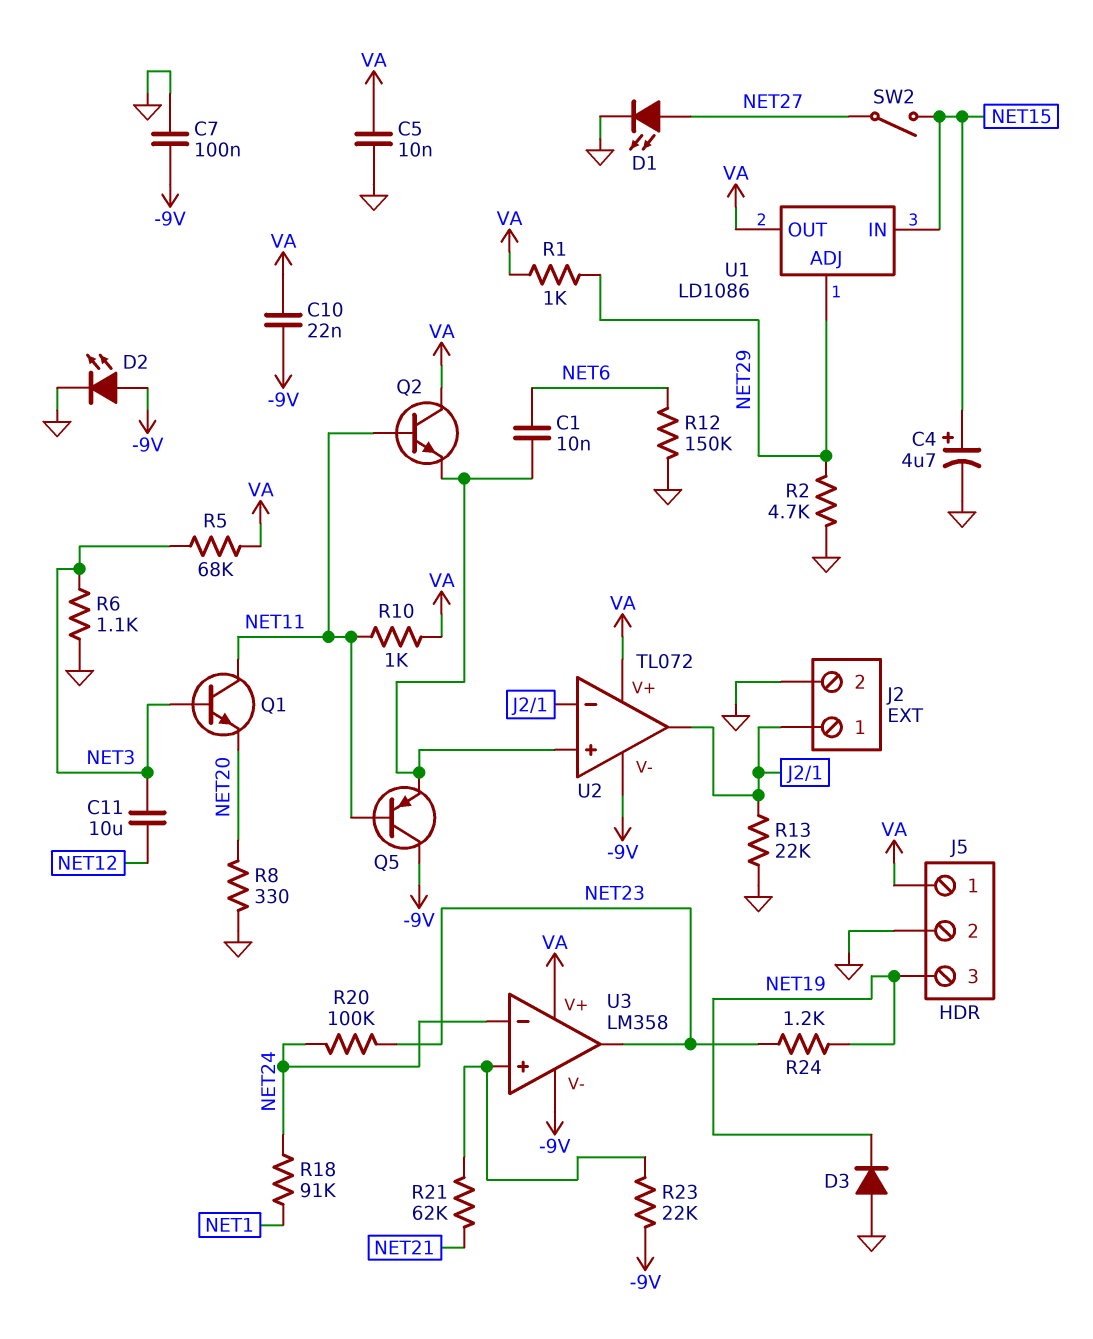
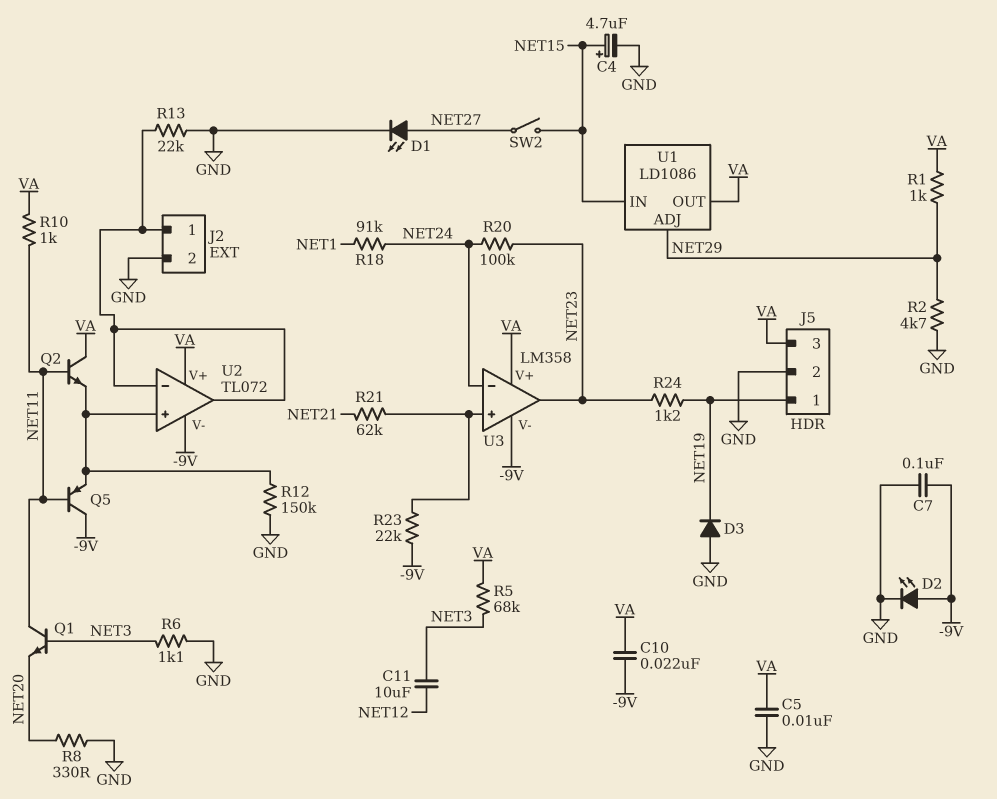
C1: 10nF (NET6, U2/in+) -> none
J5 pin 1: VA -> NET19
J5 pin 3: NET19 -> VA
R12: 150k (GND, NET6) -> 150k (GND, U2/in+)

